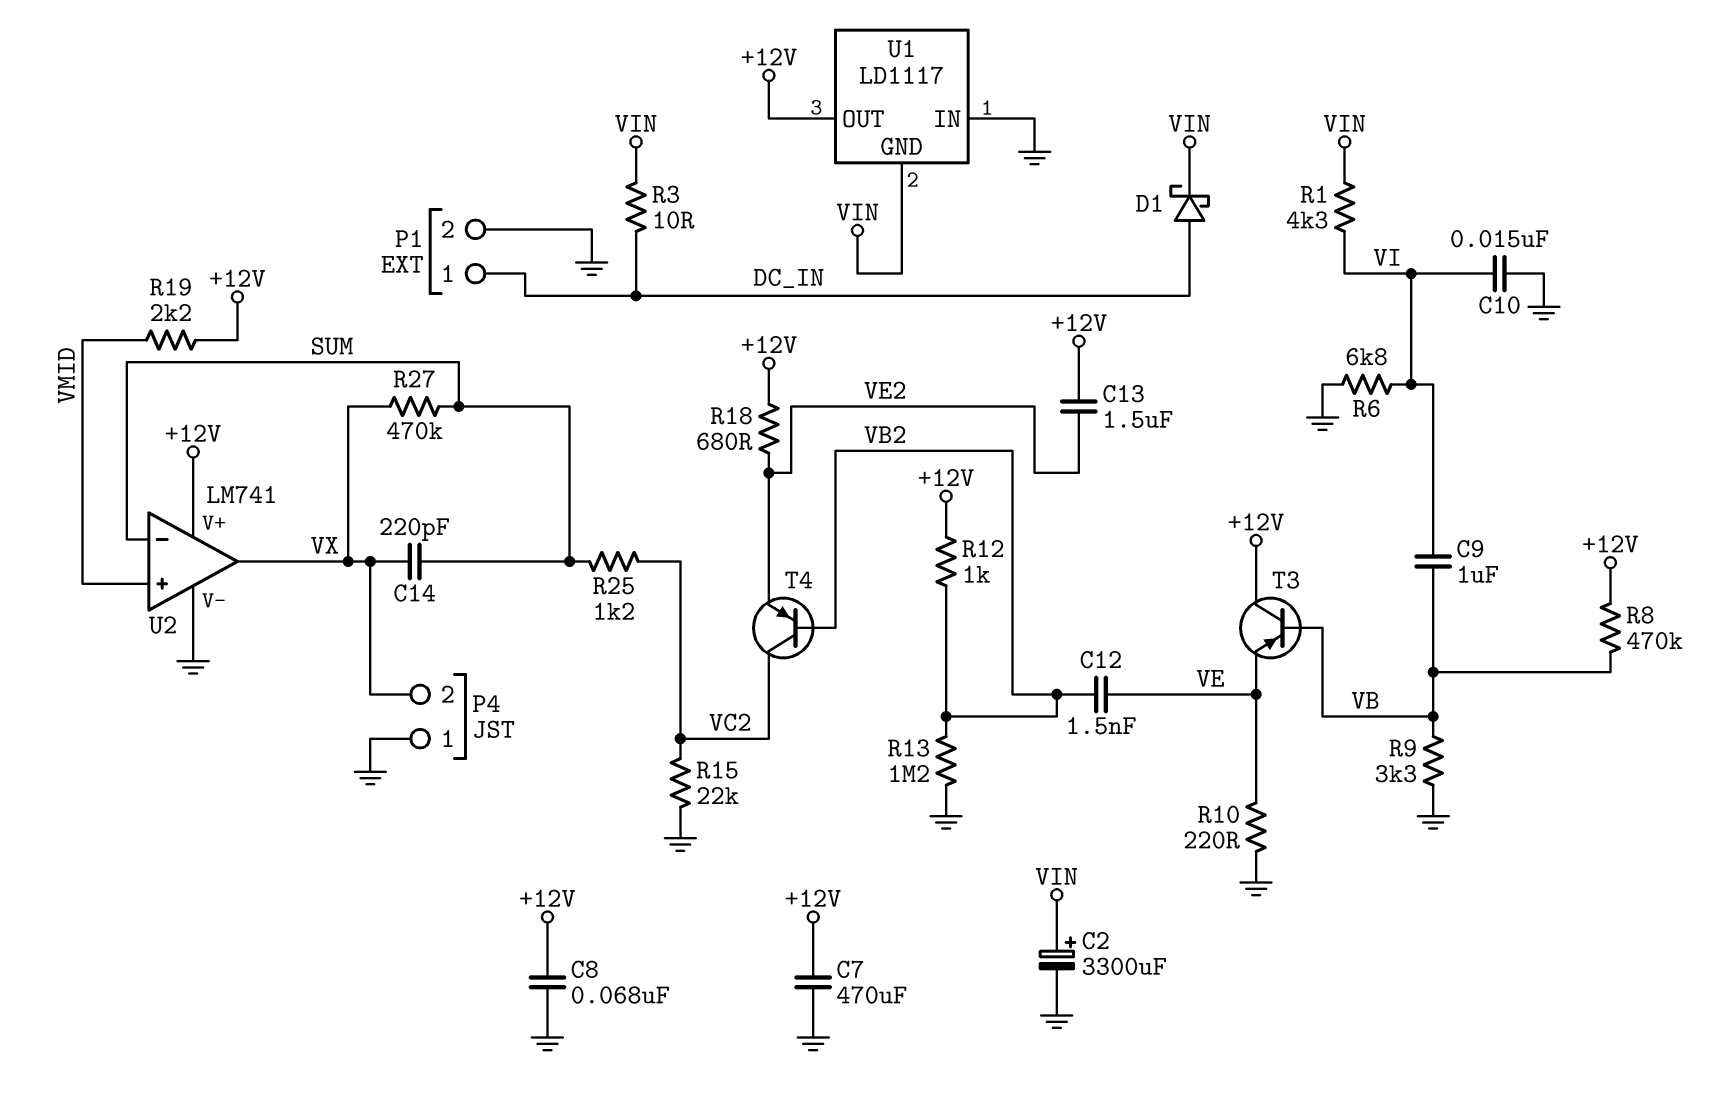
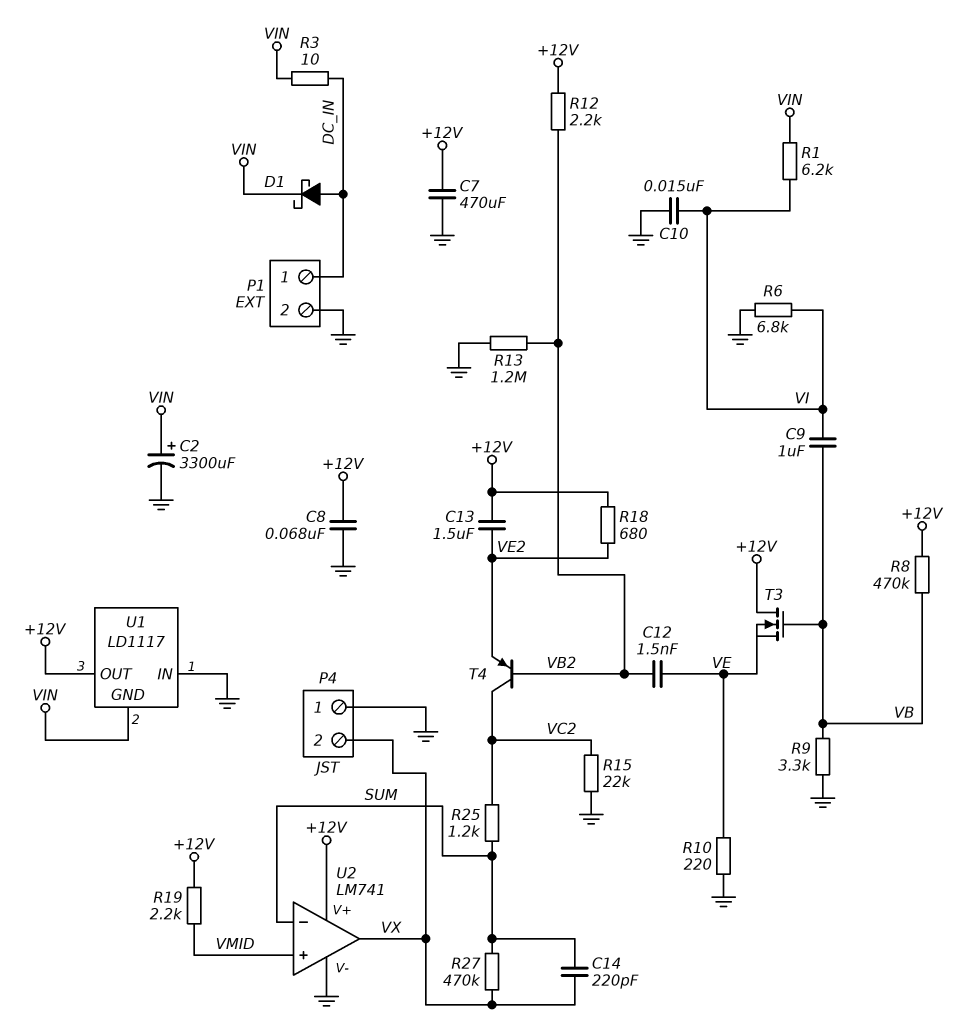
R1: 4.3k (VI, VIN) -> 6.2k (VI, VIN)
R12: 1k (+12V, VB2) -> 2.2k (+12V, VB2)
T3: PNP (B VB, C +12V, E VE) -> NMOS (G VB, D +12V, S VE)

